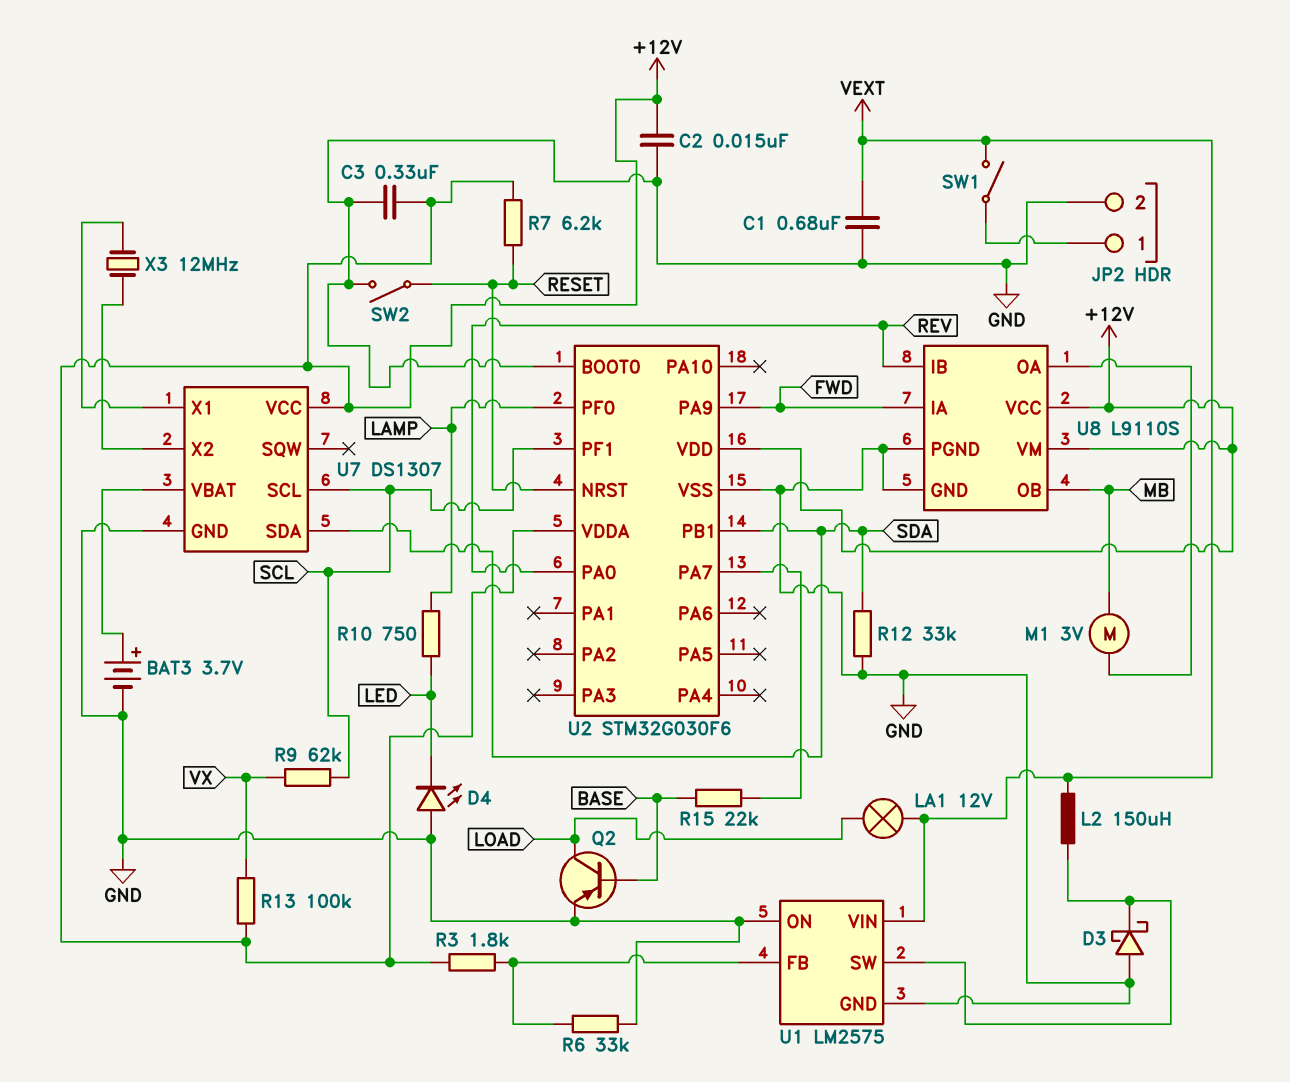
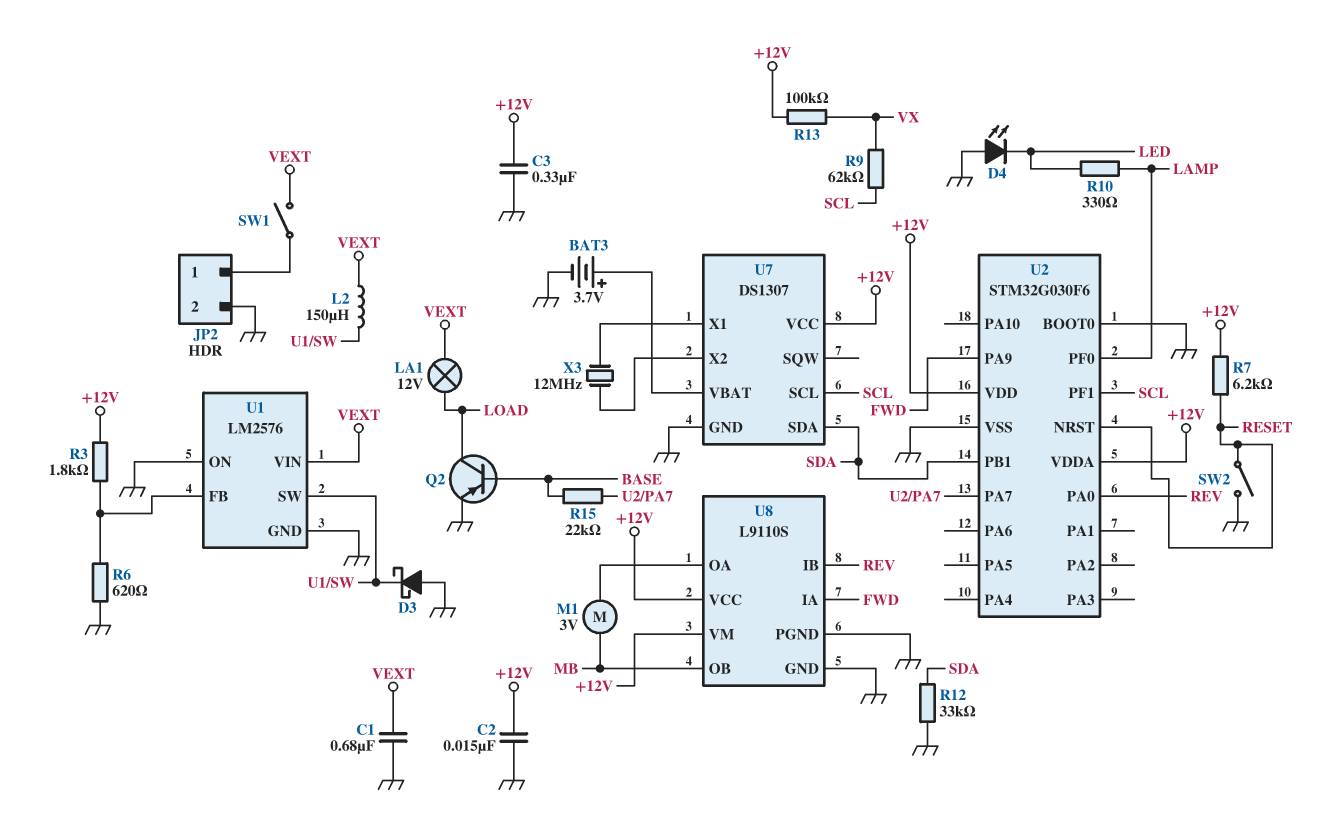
R6: 33k (GND, U1/FB) -> 620 (GND, U1/FB)
R10: 750 (LAMP, LED) -> 330 (LAMP, LED)
U1: LM2575 -> LM2576

